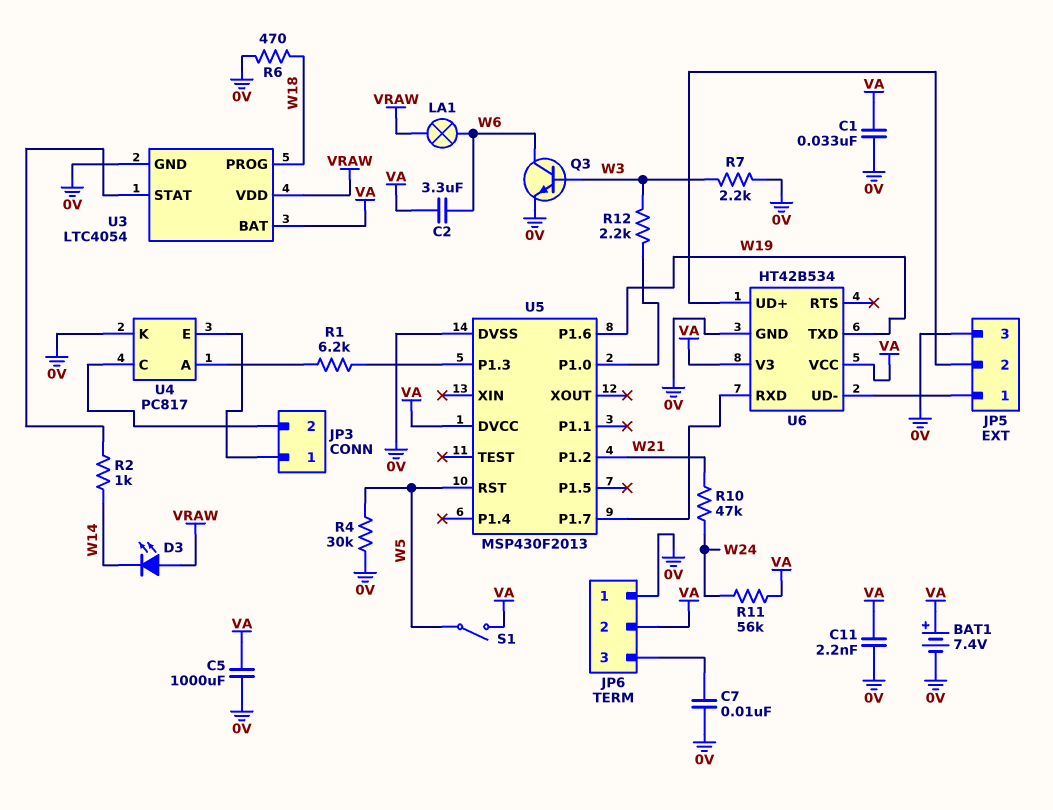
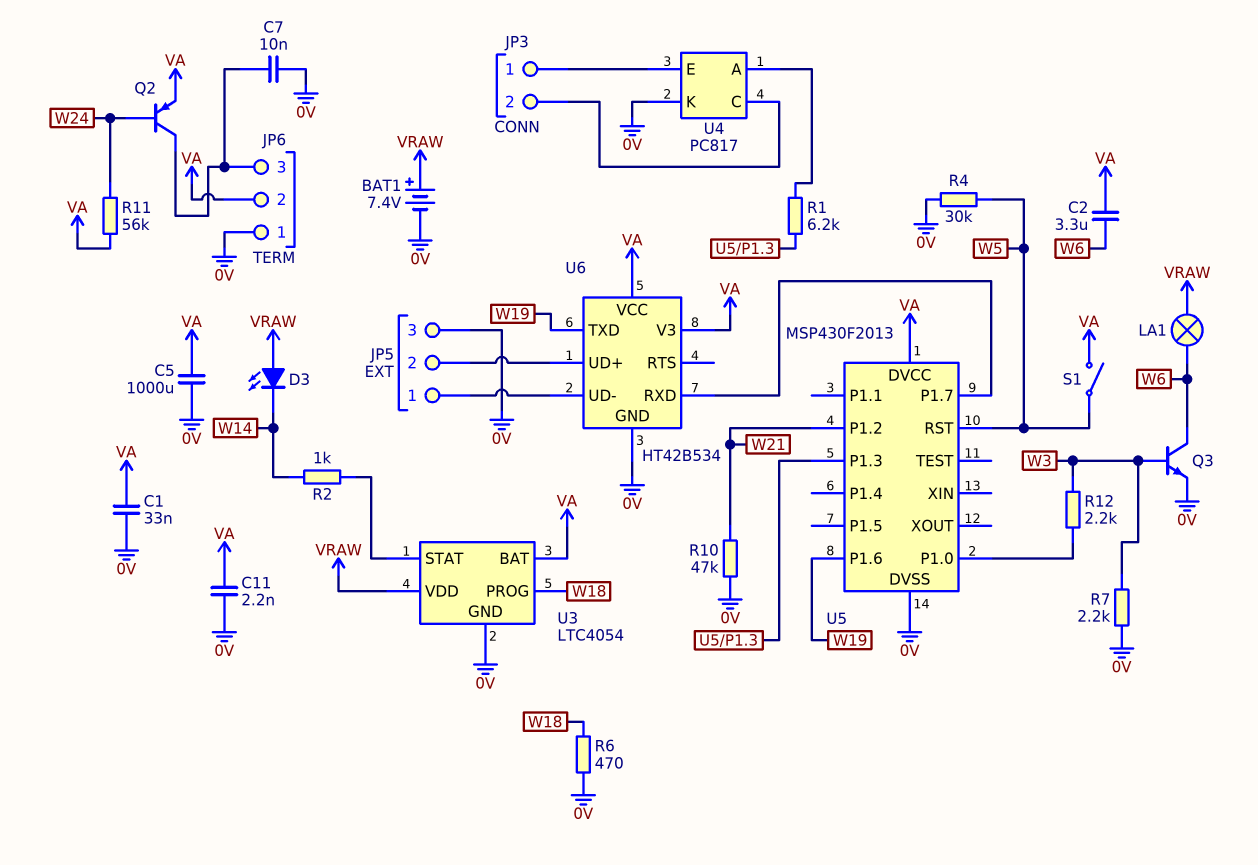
BAT1: 7.4V (plus VA, minus 0V) -> 7.4V (plus VRAW, minus 0V)
Q2: none -> PNP (B W24, C JP6/3, E VA)
R10: 47k (W21, W24) -> 47k (0V, W21)

